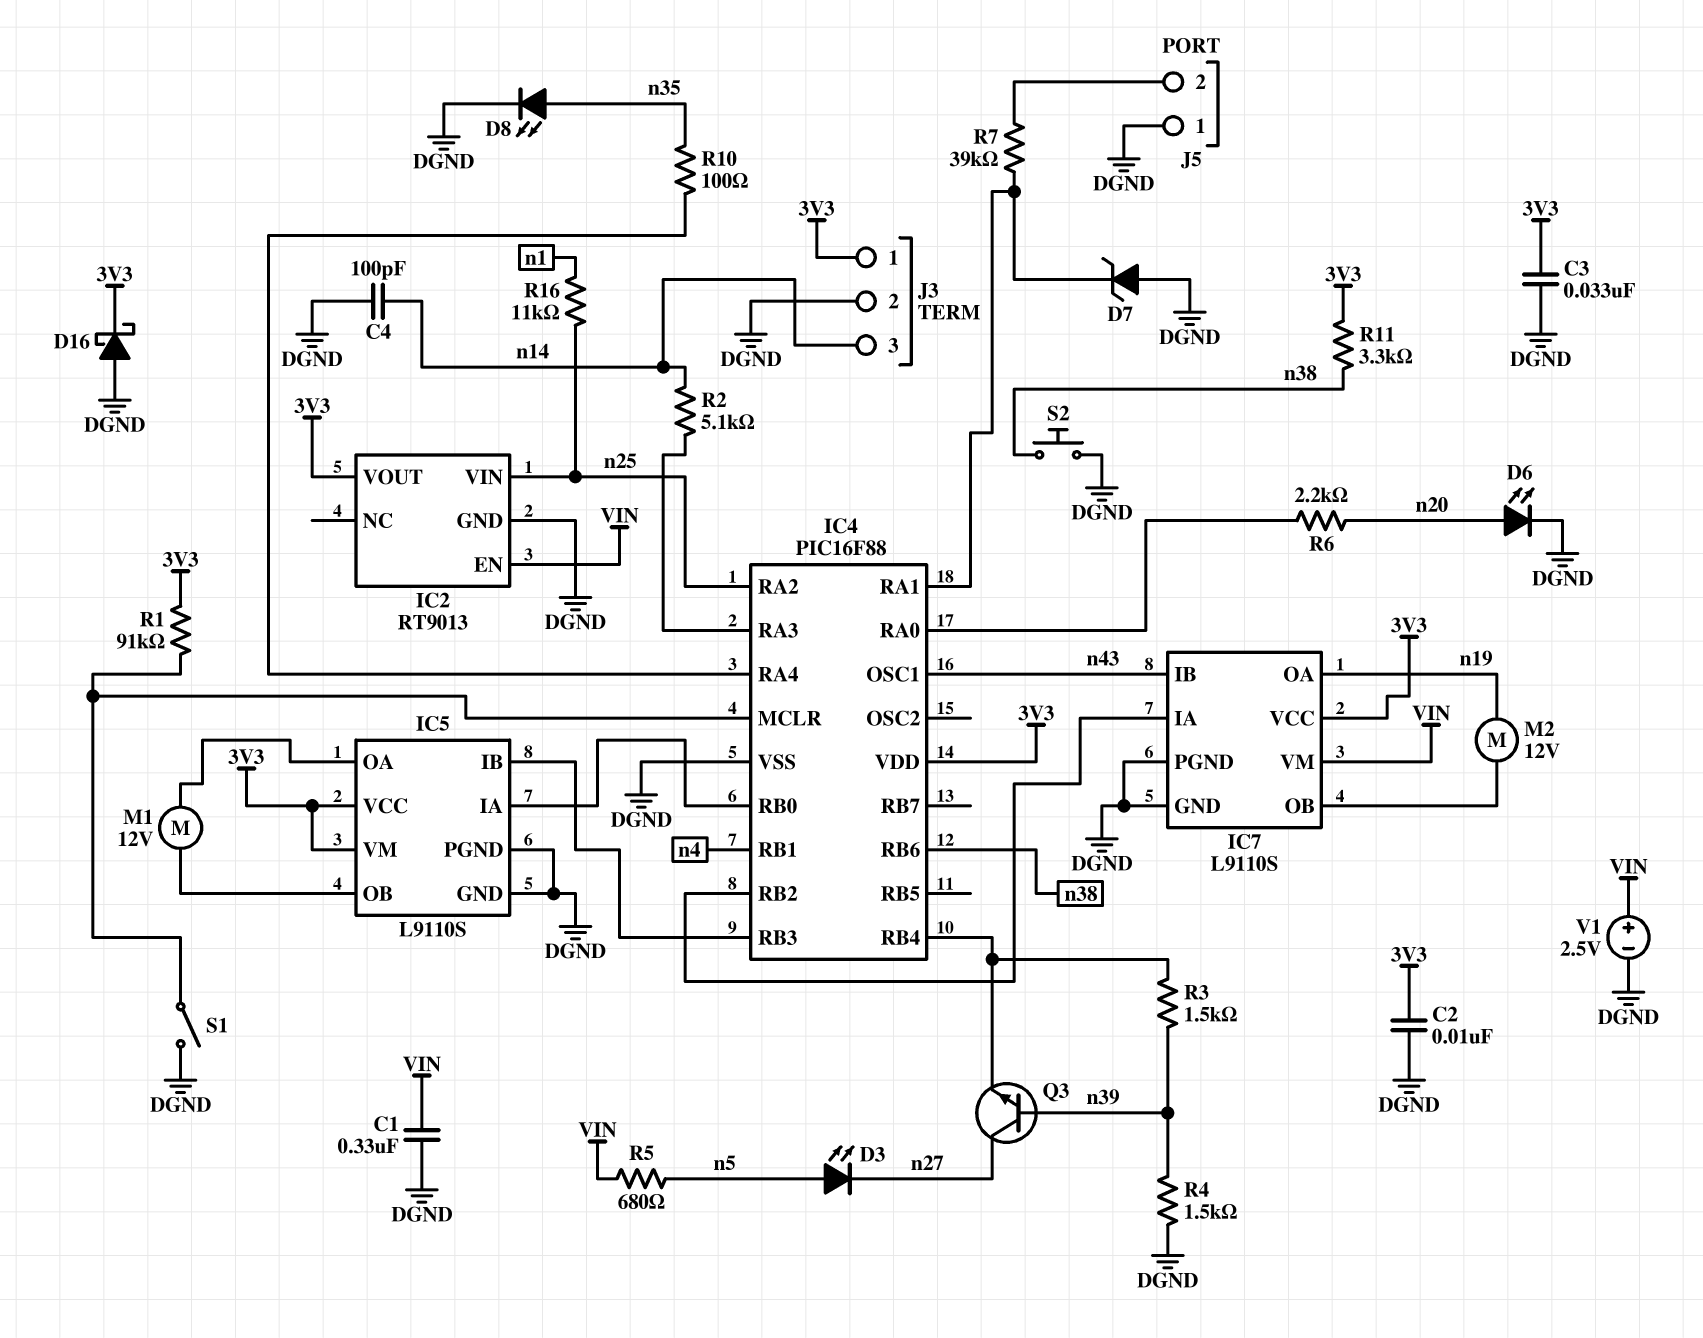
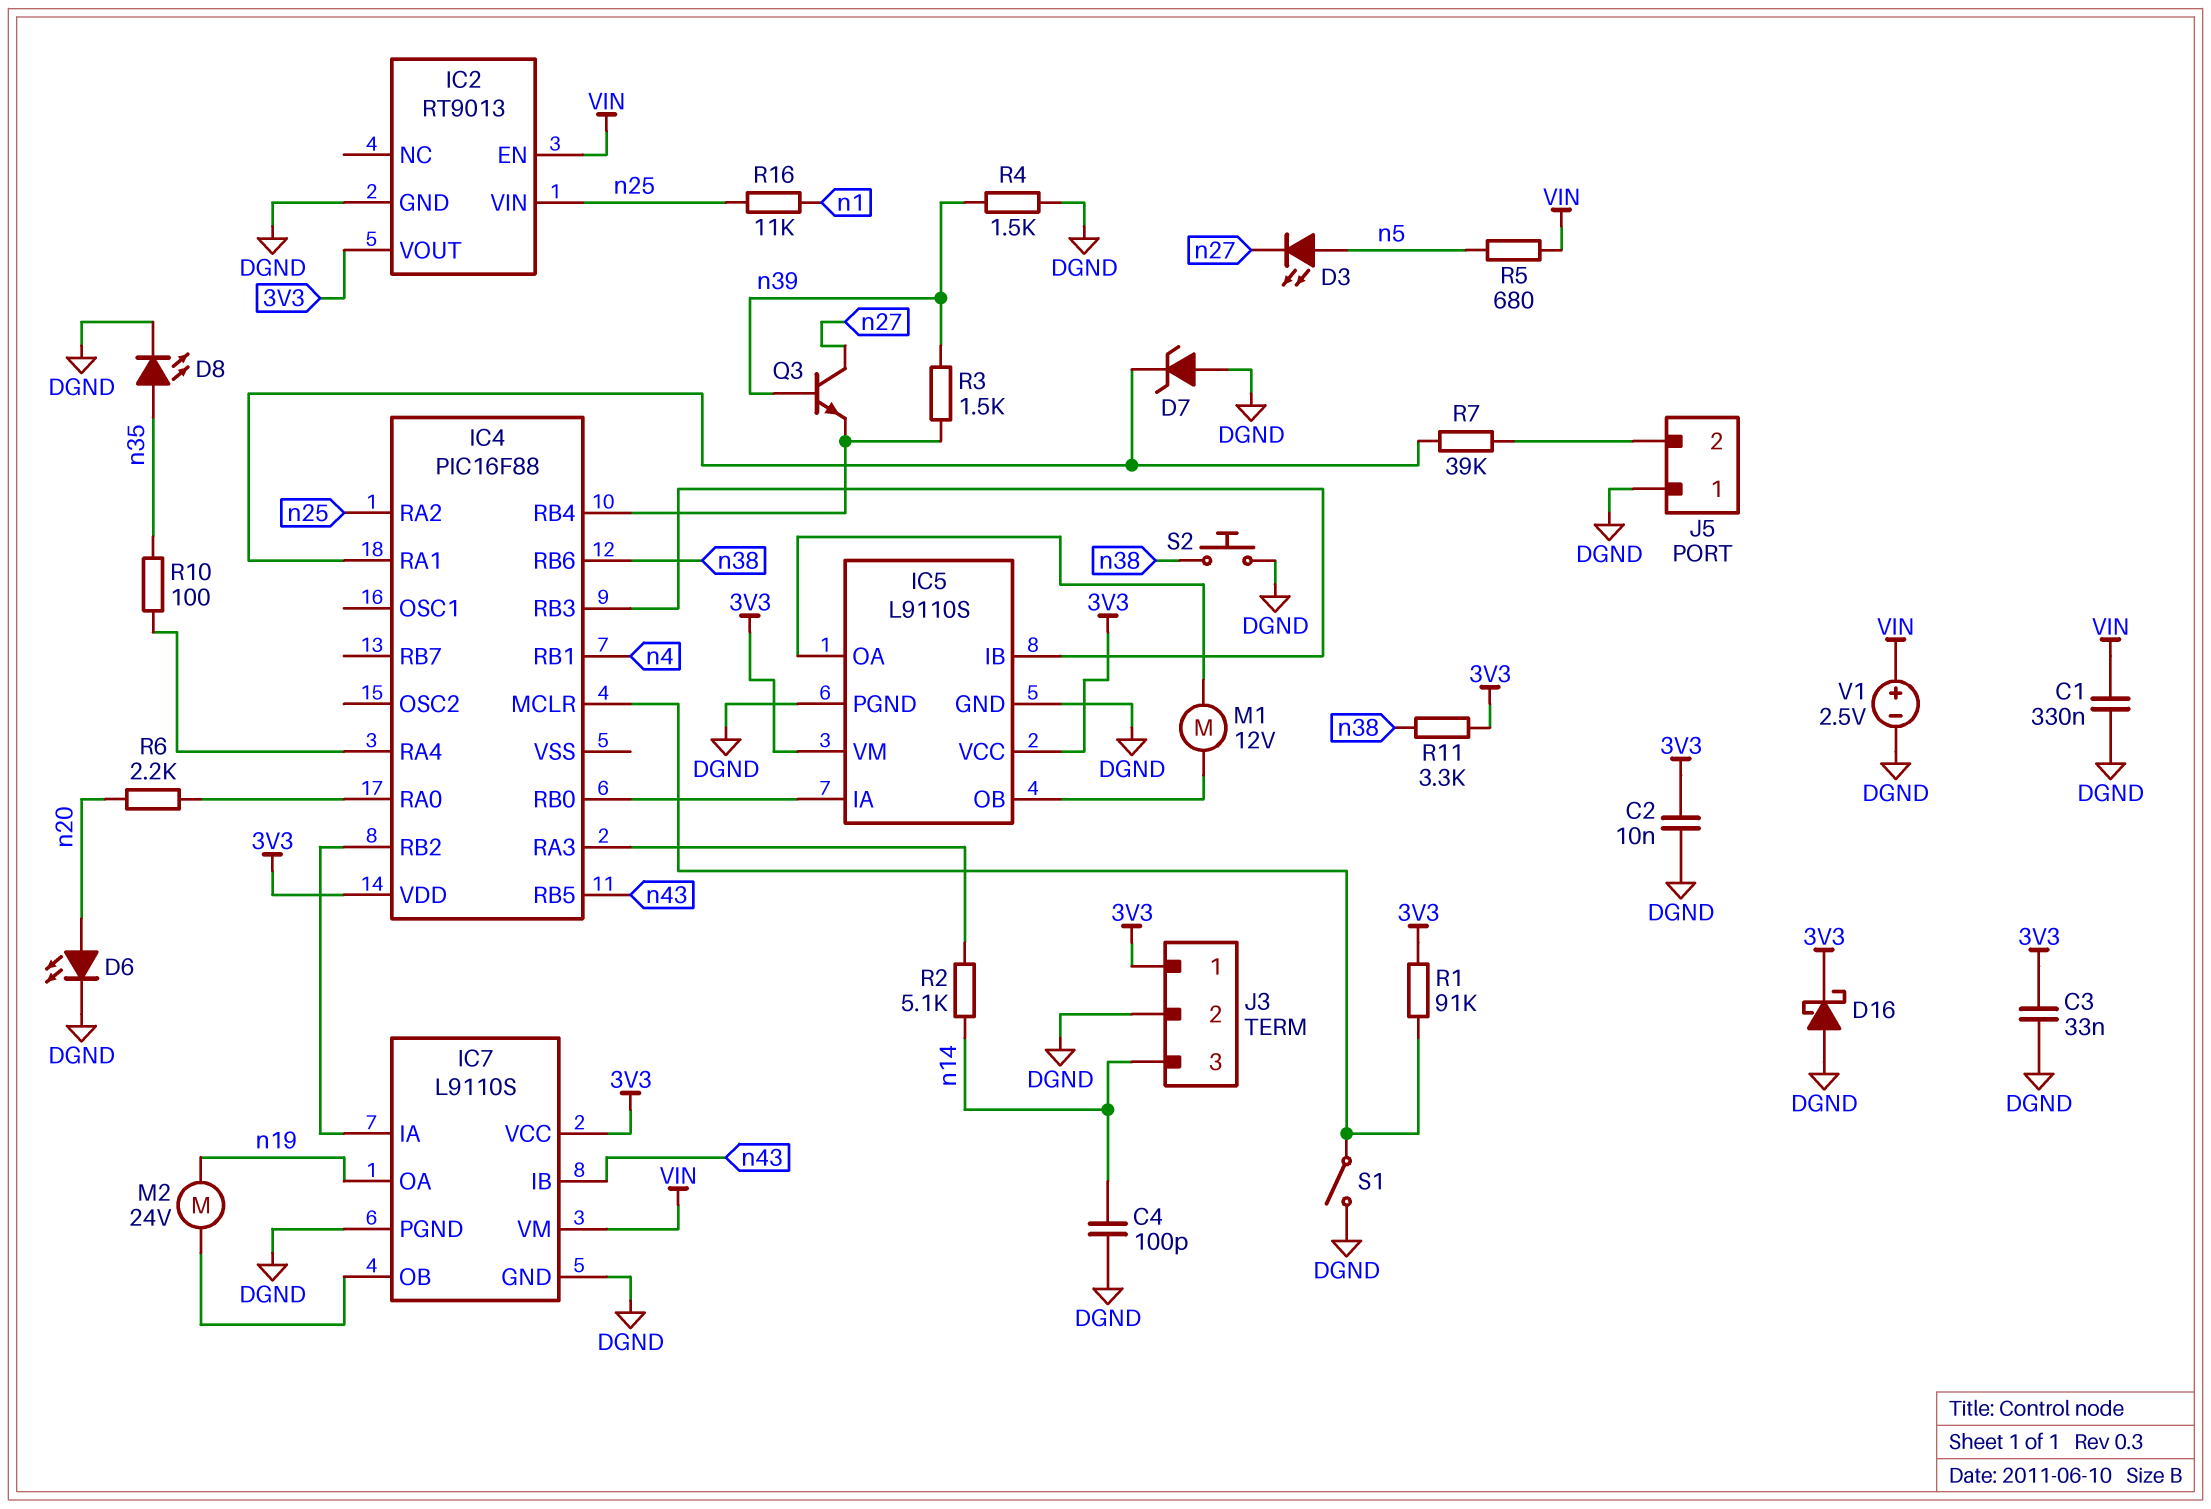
IC4 pin OSC1: n43 -> none
IC4 pin RB5: none -> n43
IC4 pin VSS: DGND -> none
M2: motor 12V (IC7/OB, n19) -> motor 24V (IC7/OB, n19)

